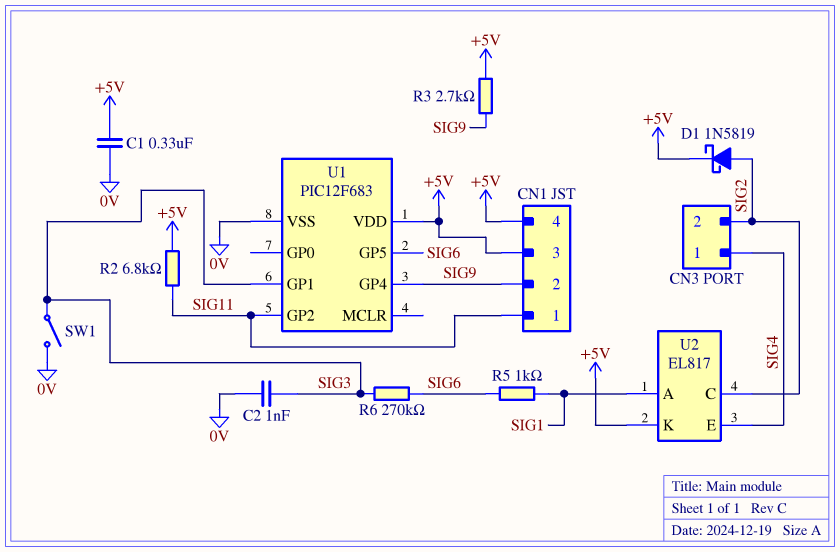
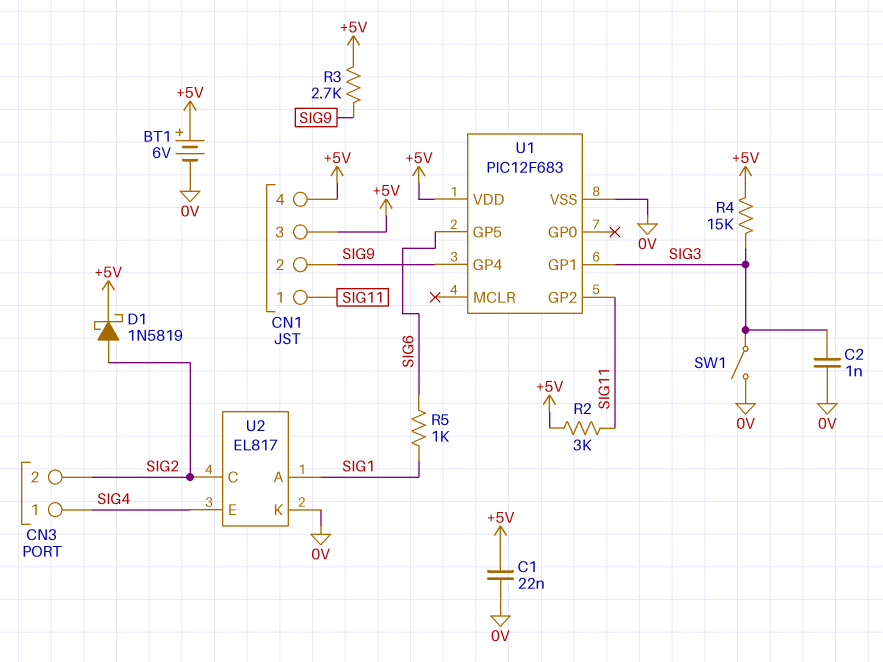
BT1: none -> 6V (plus +5V, minus 0V)
C1: 330nF (+5V, 0V) -> 22nF (+5V, 0V)
R2: 6.8k (+5V, SIG11) -> 3k (+5V, SIG11)
R4: none -> 15k (+5V, SIG3)
R6: 270k (SIG3, SIG6) -> none
U2 pin K: +5V -> 0V

